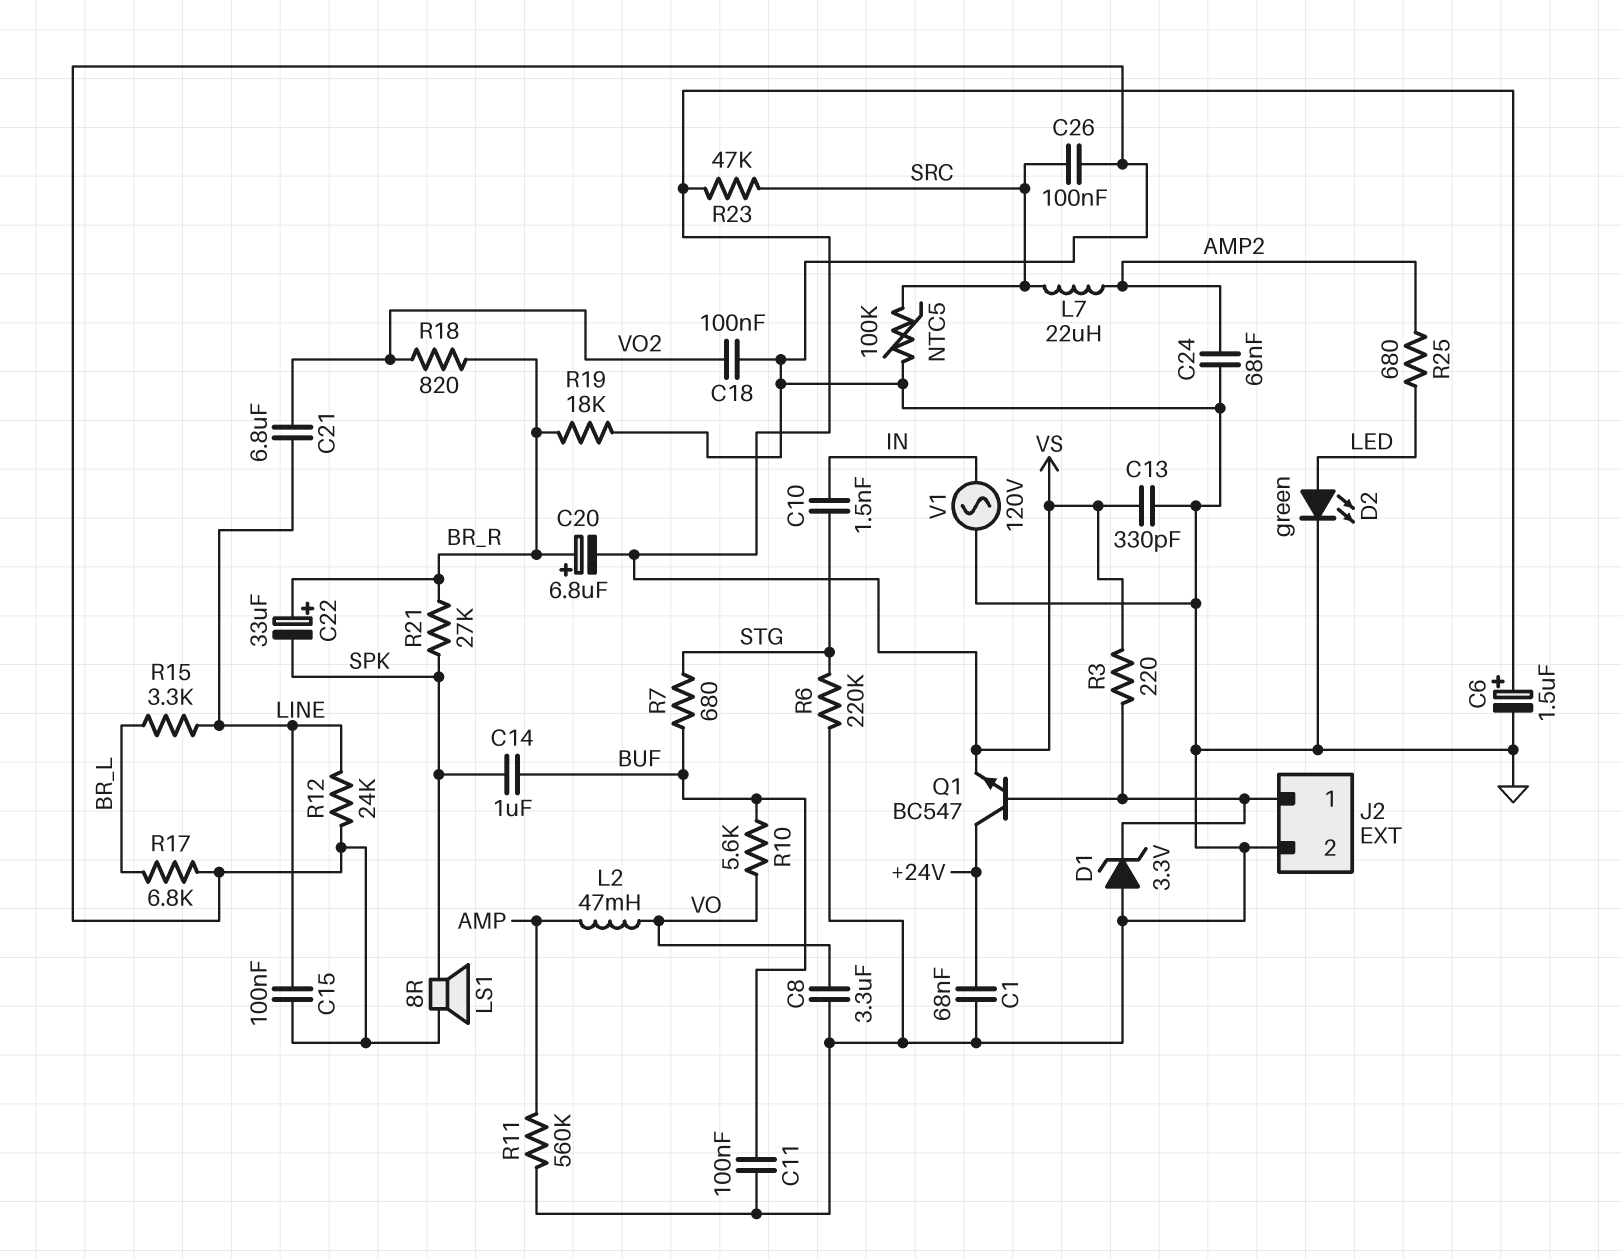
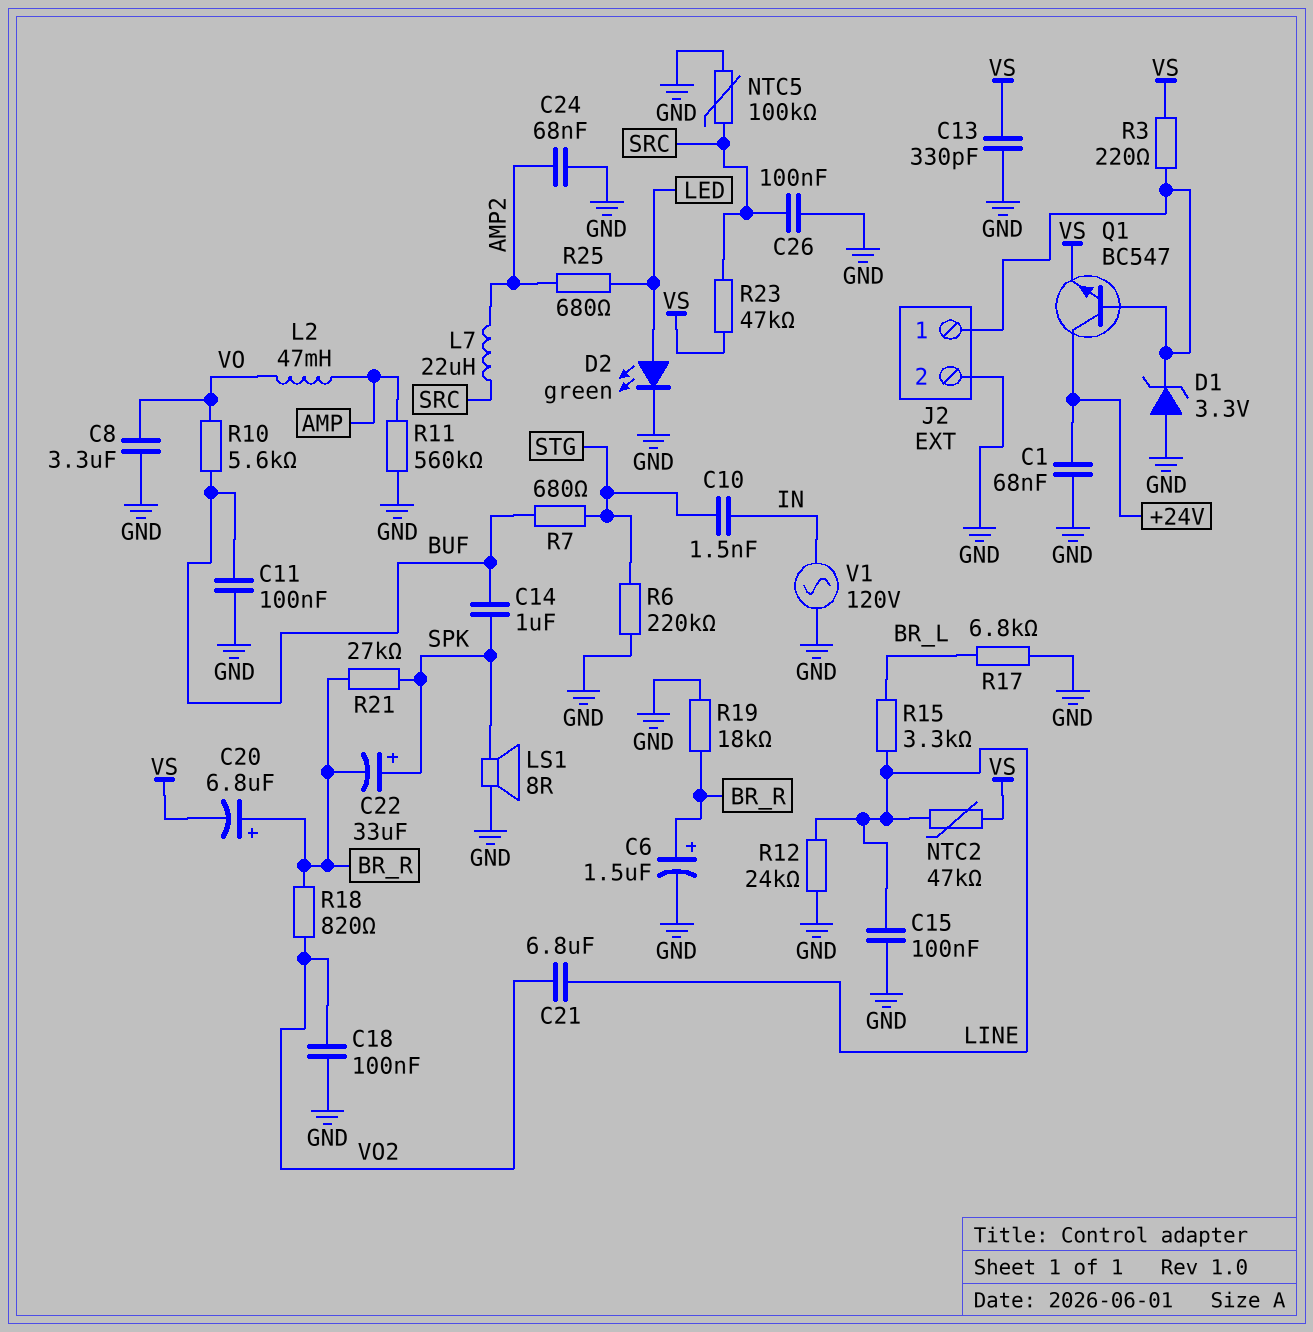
C6: 1.5uF (plus VS, minus GND) -> 1.5uF (plus BR_R, minus GND)
C22: 33uF (plus BR_R, minus SPK) -> 33uF (plus SPK, minus BR_R)
NTC2: none -> 47k (LINE, VS)

